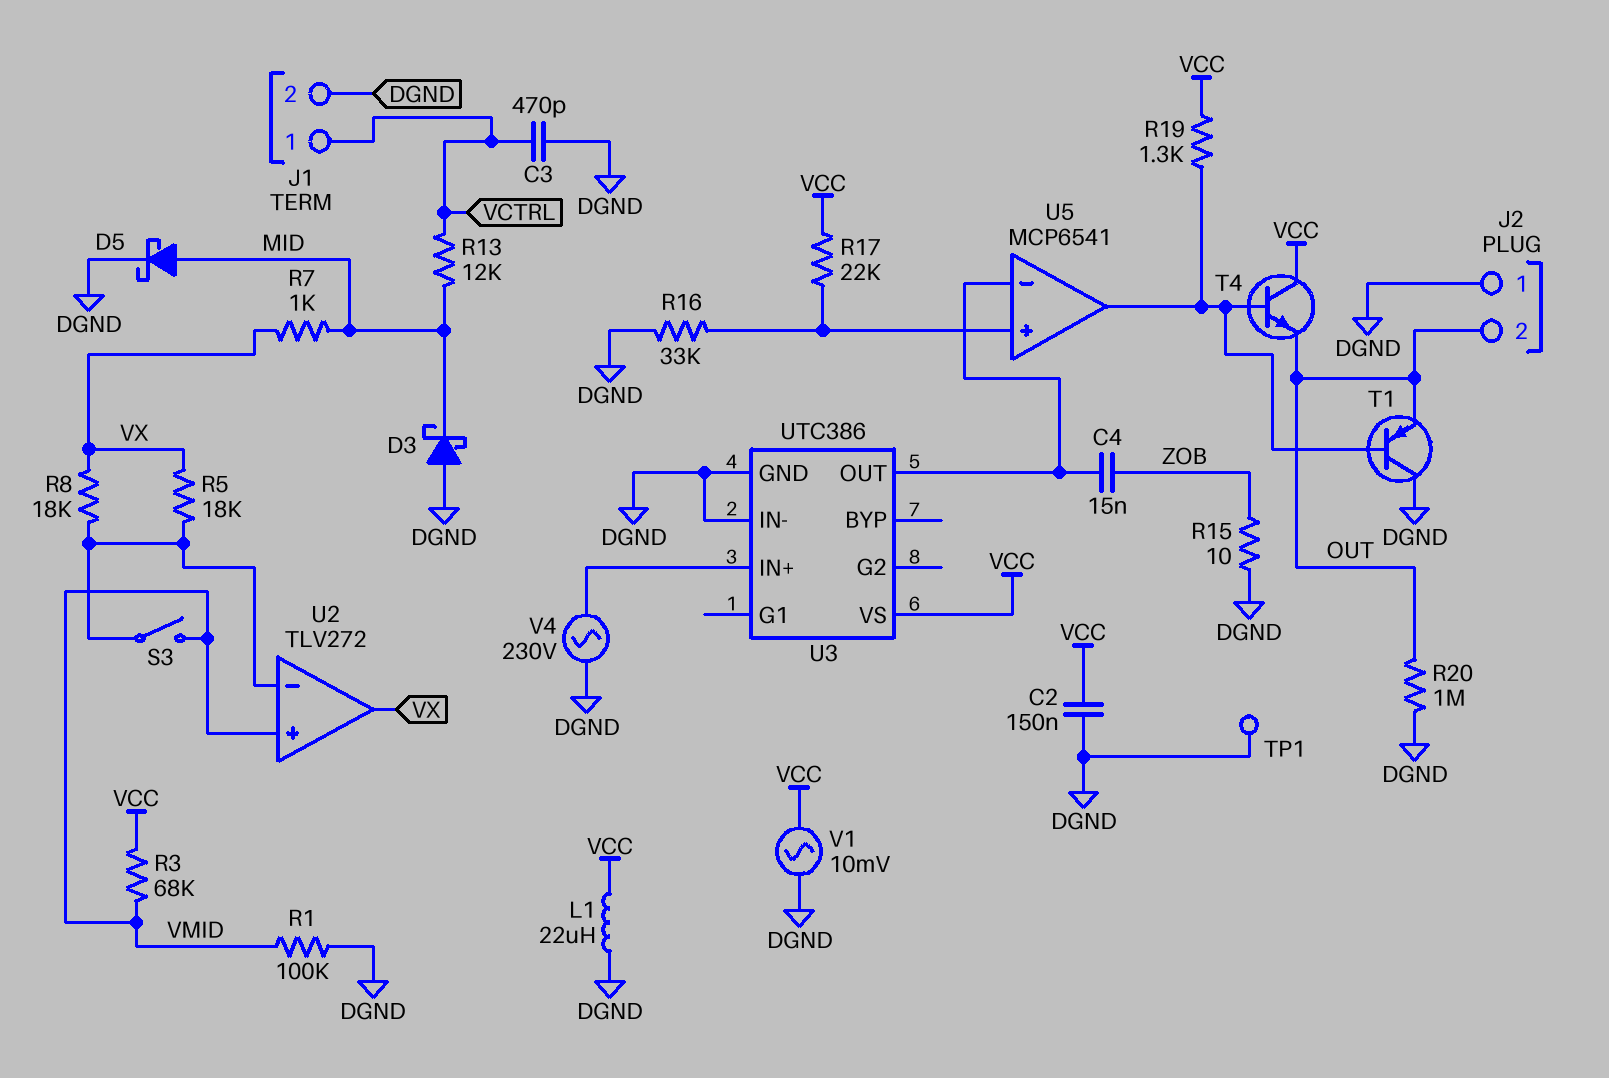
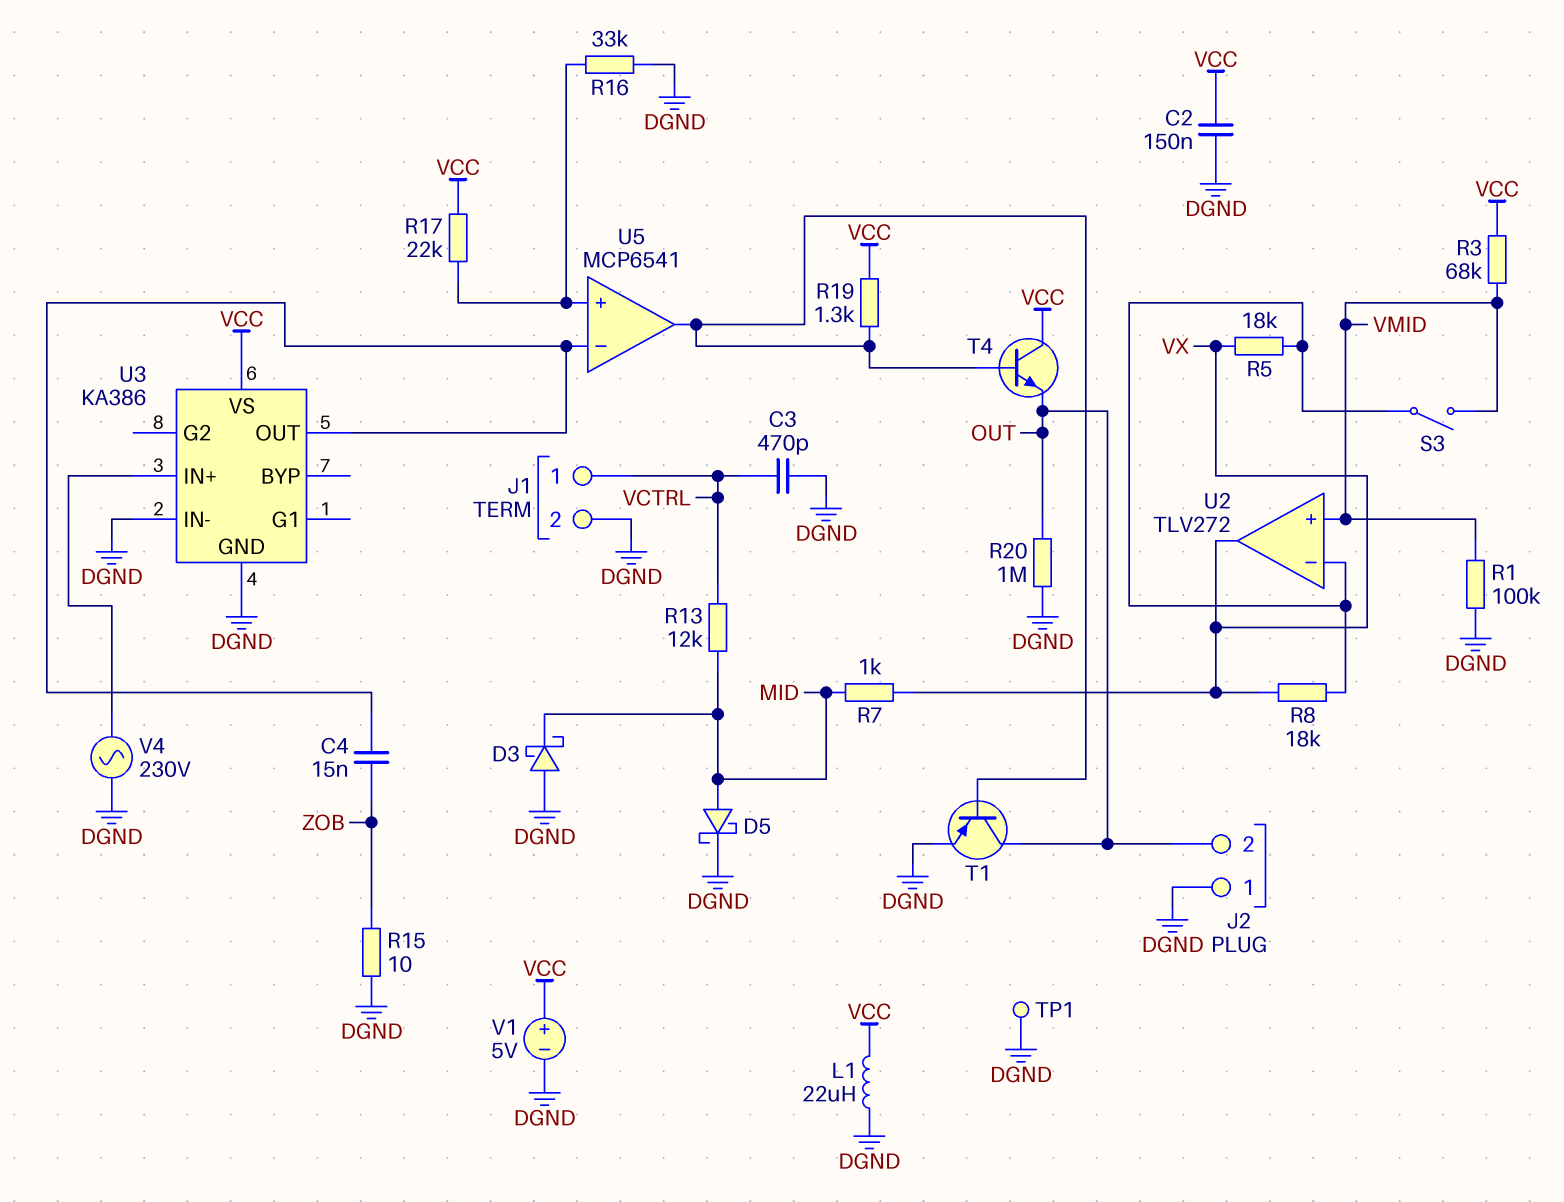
T1: PNP (B U5/out, C DGND, E OUT) -> PNP (B U5/out, C OUT, E DGND)
U3: UTC386 -> KA386
V1: AC 10mV (DGND, VCC) -> 5V (plus VCC, minus DGND)

